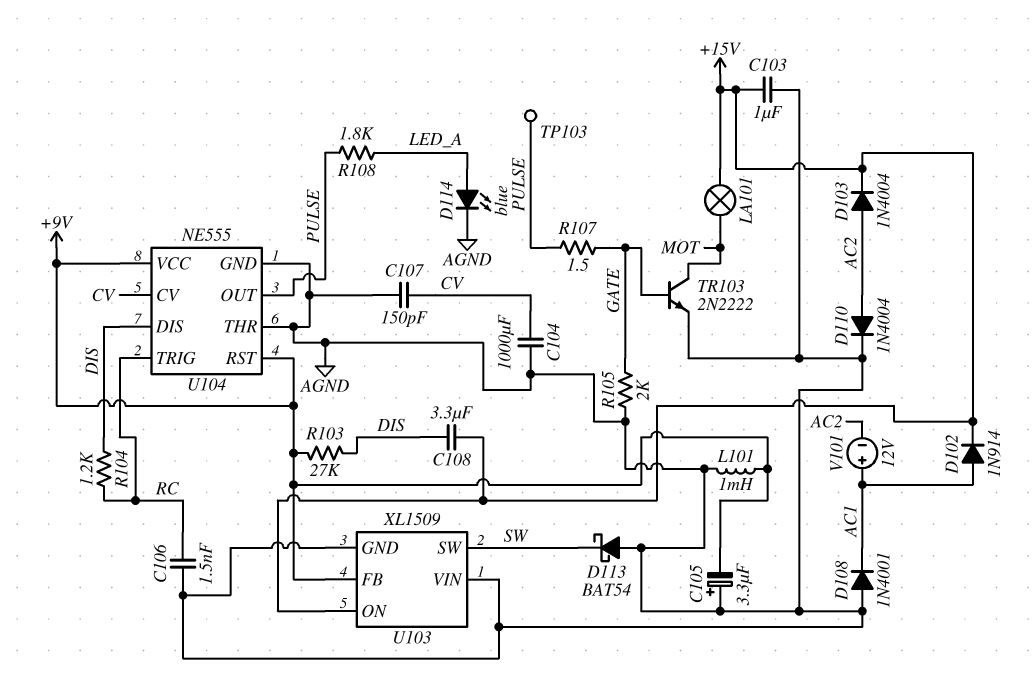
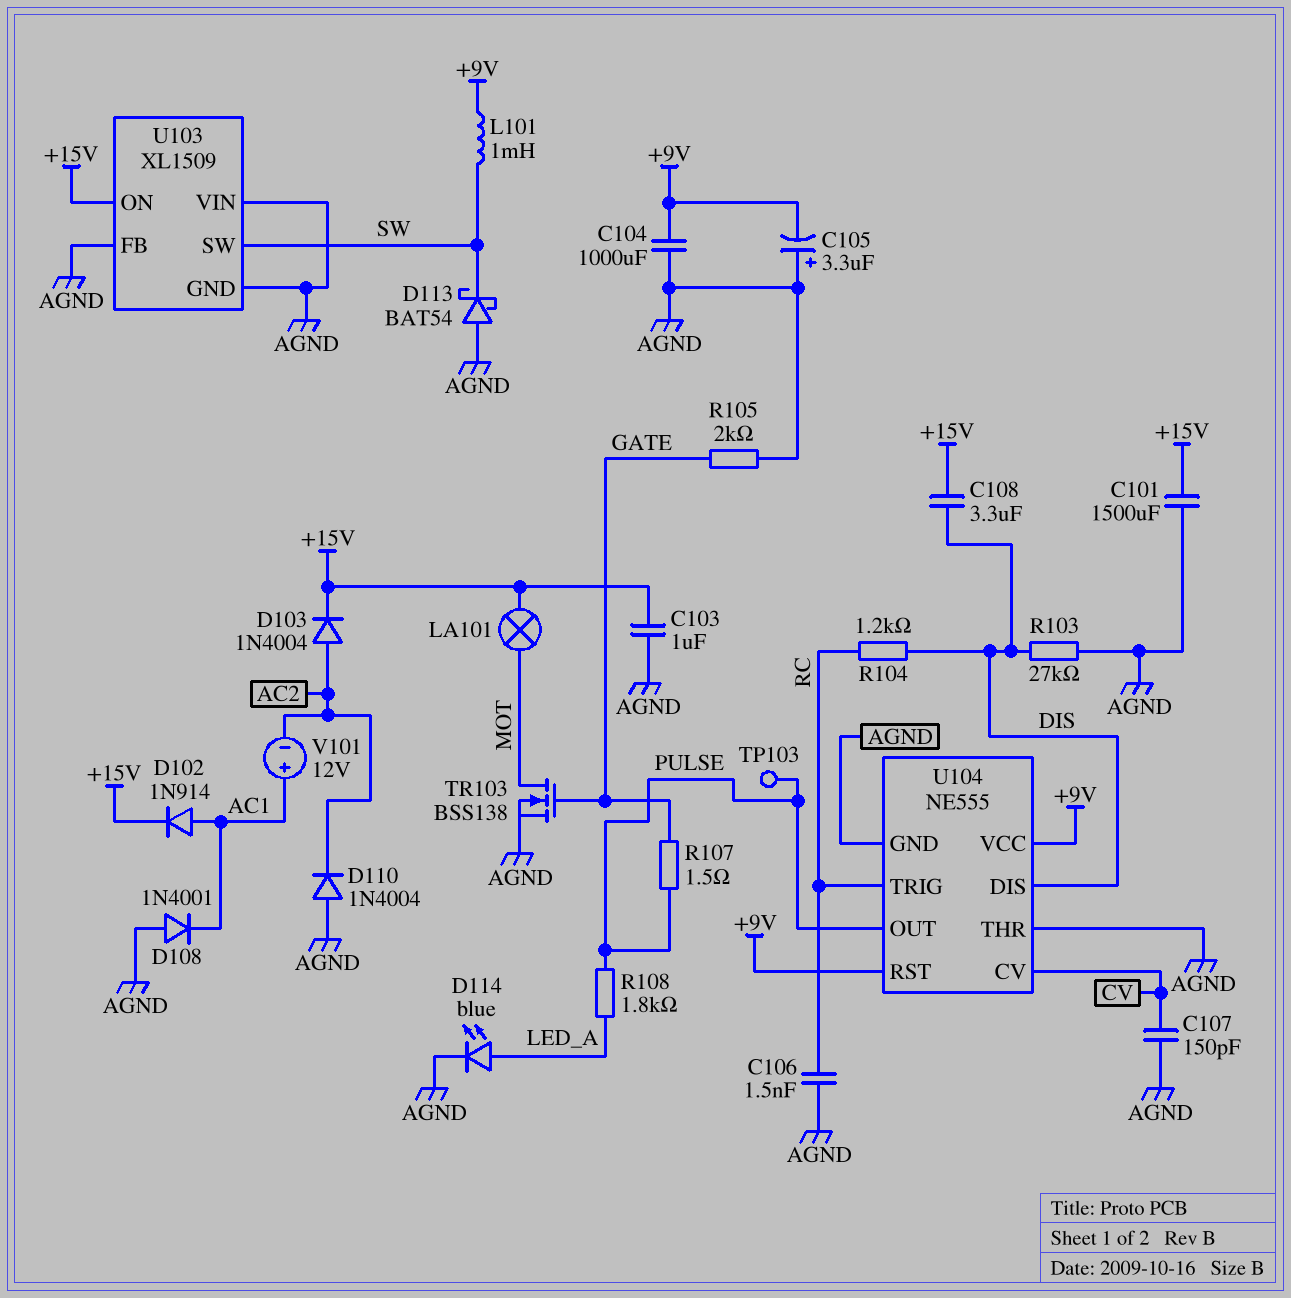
C101: none -> 1500uF (+15V, AGND)
C104: 1000uF (AGND, CV) -> 1000uF (+9V, AGND)
D110: diode 1N4004 (A AC2, K AGND) -> diode 1N4004 (A AGND, K AC2)
L101: 1mH (+9V, AGND) -> 1mH (+9V, SW)
R103: 27k (+9V, DIS) -> 27k (AGND, DIS)
TR103: NPN 2N2222 (B GATE, C MOT, E AGND) -> NMOS BSS138 (G GATE, D MOT, S AGND)
U103 pin FB: +9V -> AGND

